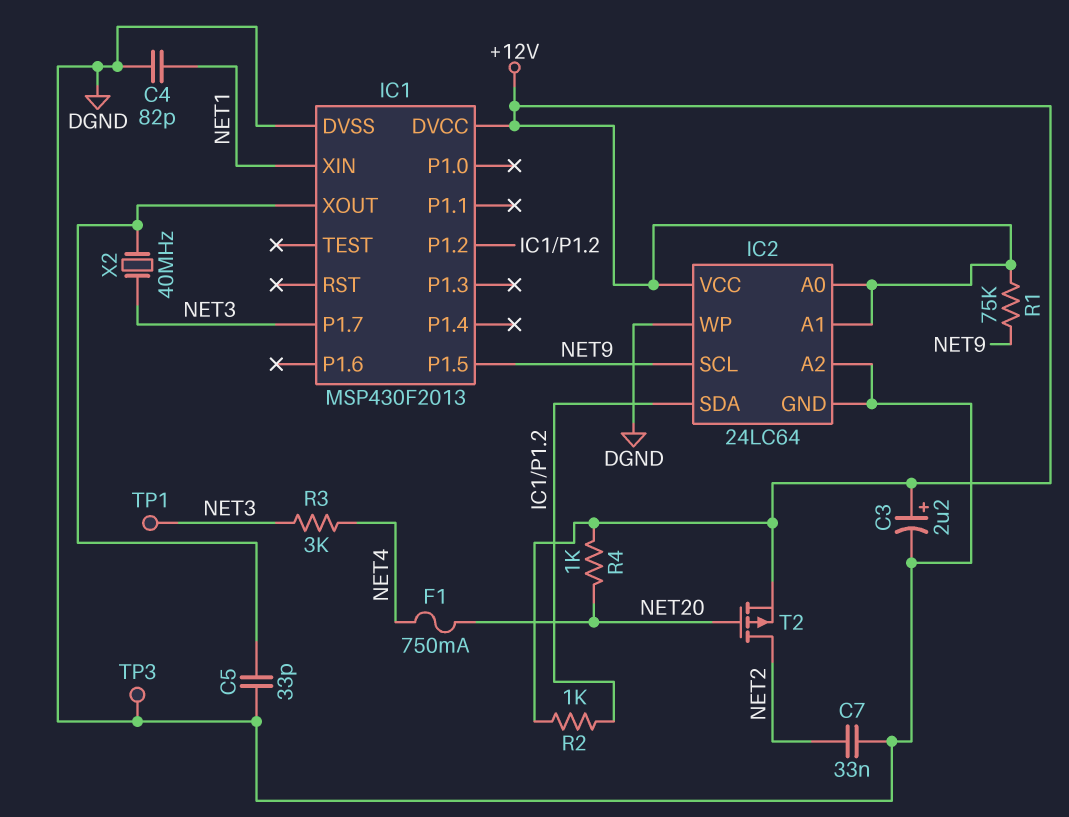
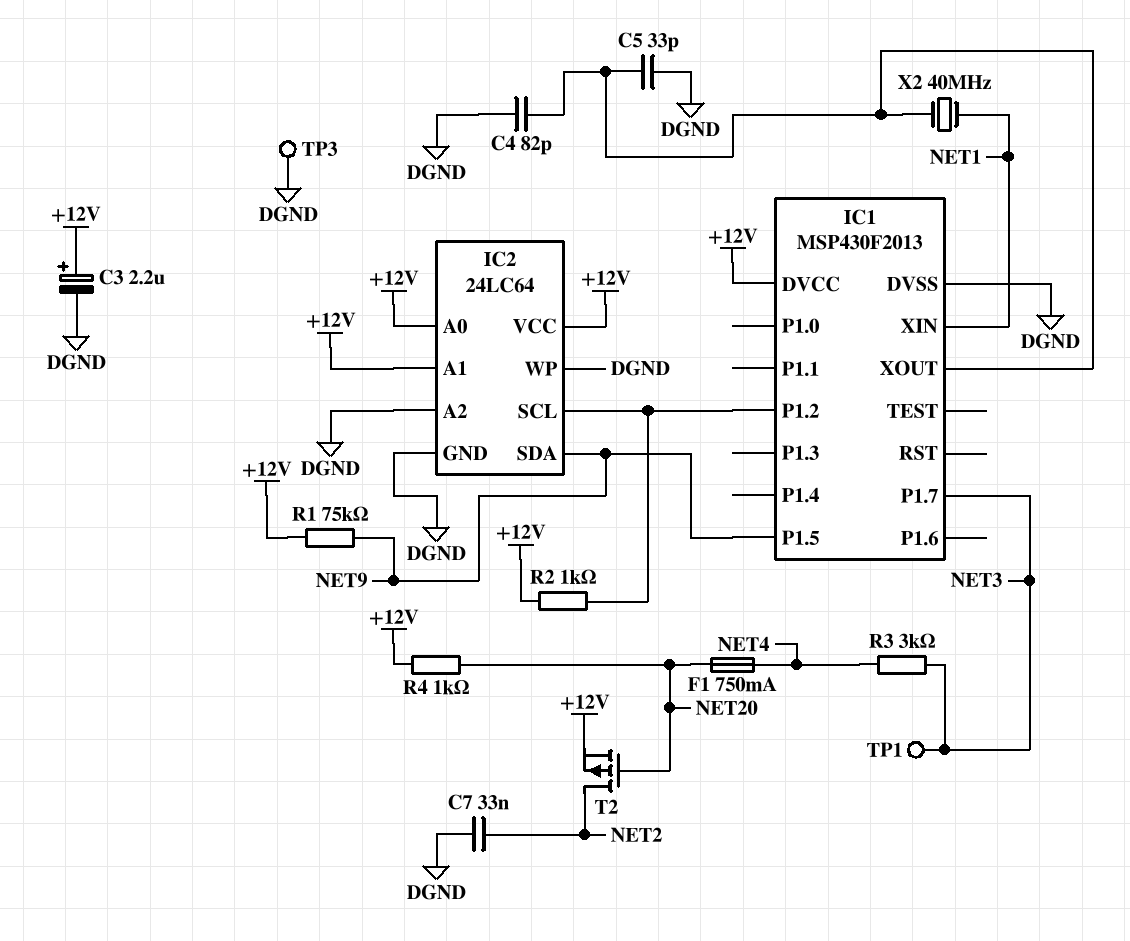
C4: 82pF (DGND, NET1) -> 82pF (DGND, IC1/XOUT)
IC2 pin SCL: NET9 -> IC1/P1.2
IC2 pin SDA: IC1/P1.2 -> NET9
X2: 40MHz (IC1/XOUT, NET3) -> 40MHz (IC1/XOUT, NET1)

